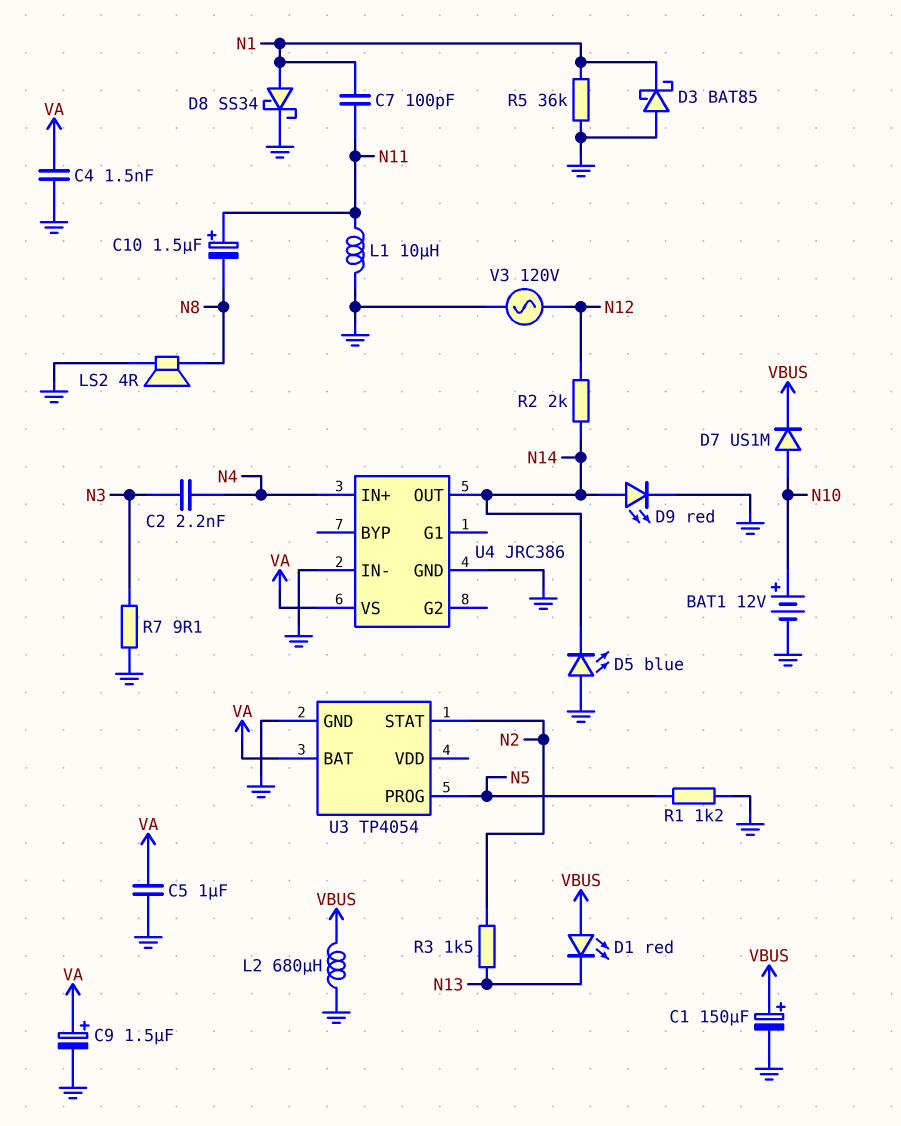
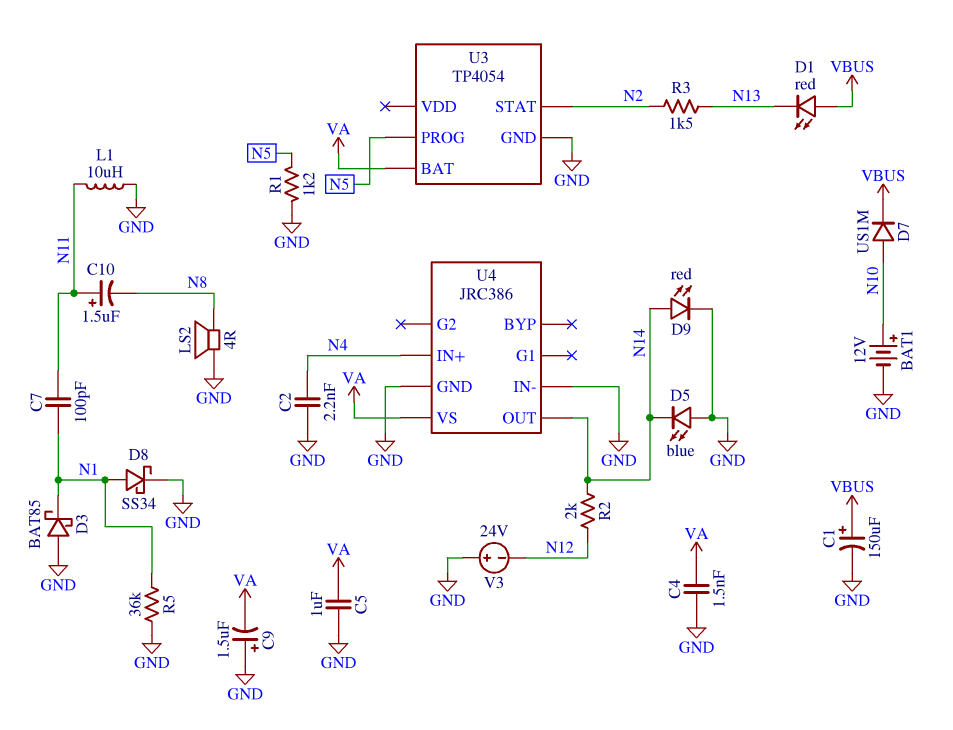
C2: 2.2nF (N3, N4) -> 2.2nF (GND, N4)
C9: 1.5uF (plus VA, minus GND) -> 1.5uF (plus GND, minus VA)
L2: 680uH (GND, VBUS) -> none
R7: 9.1 (GND, N3) -> none
V3: AC 120V (GND, N12) -> 24V (plus GND, minus N12)

